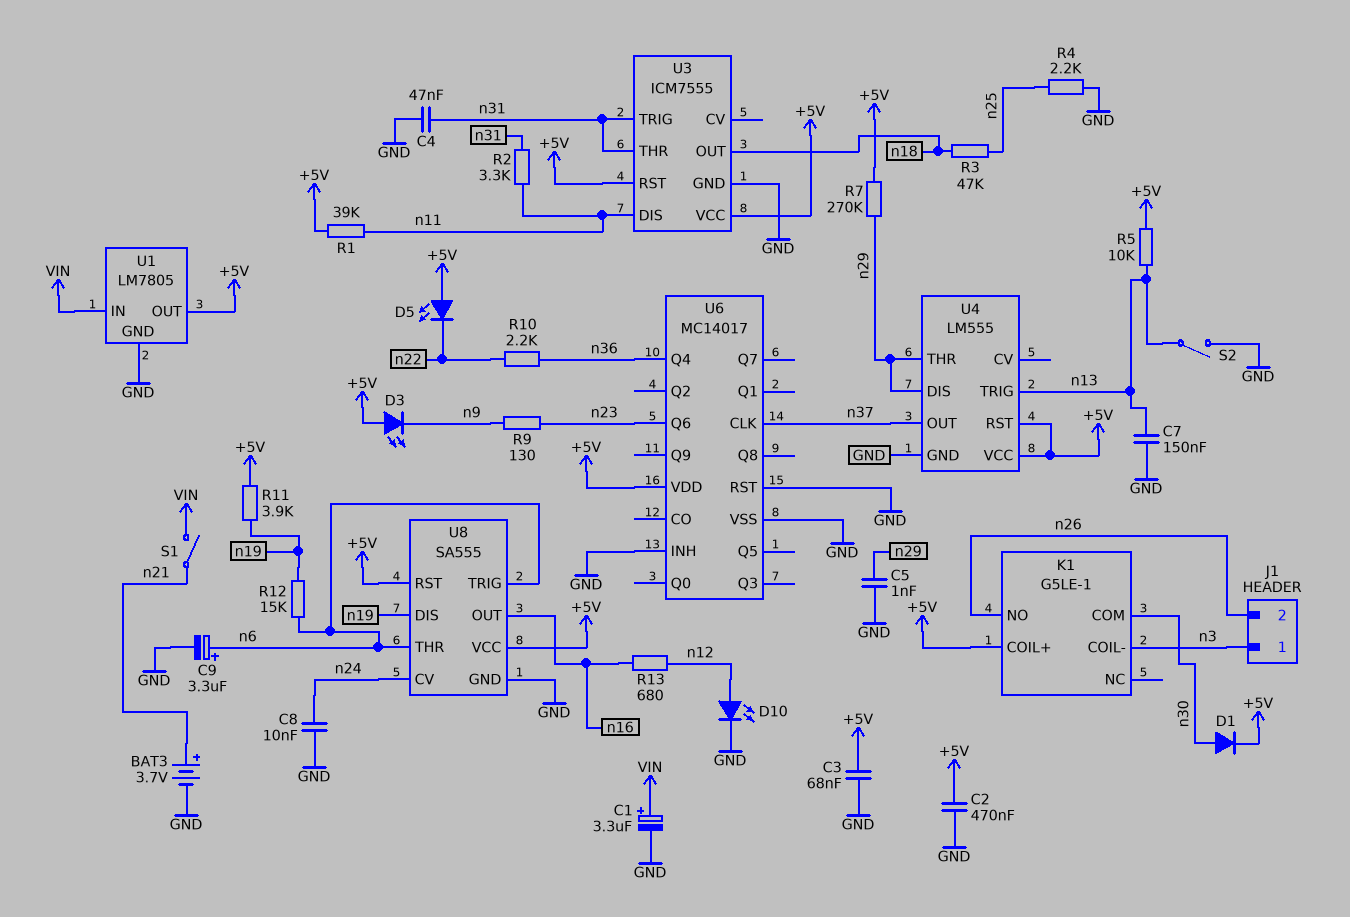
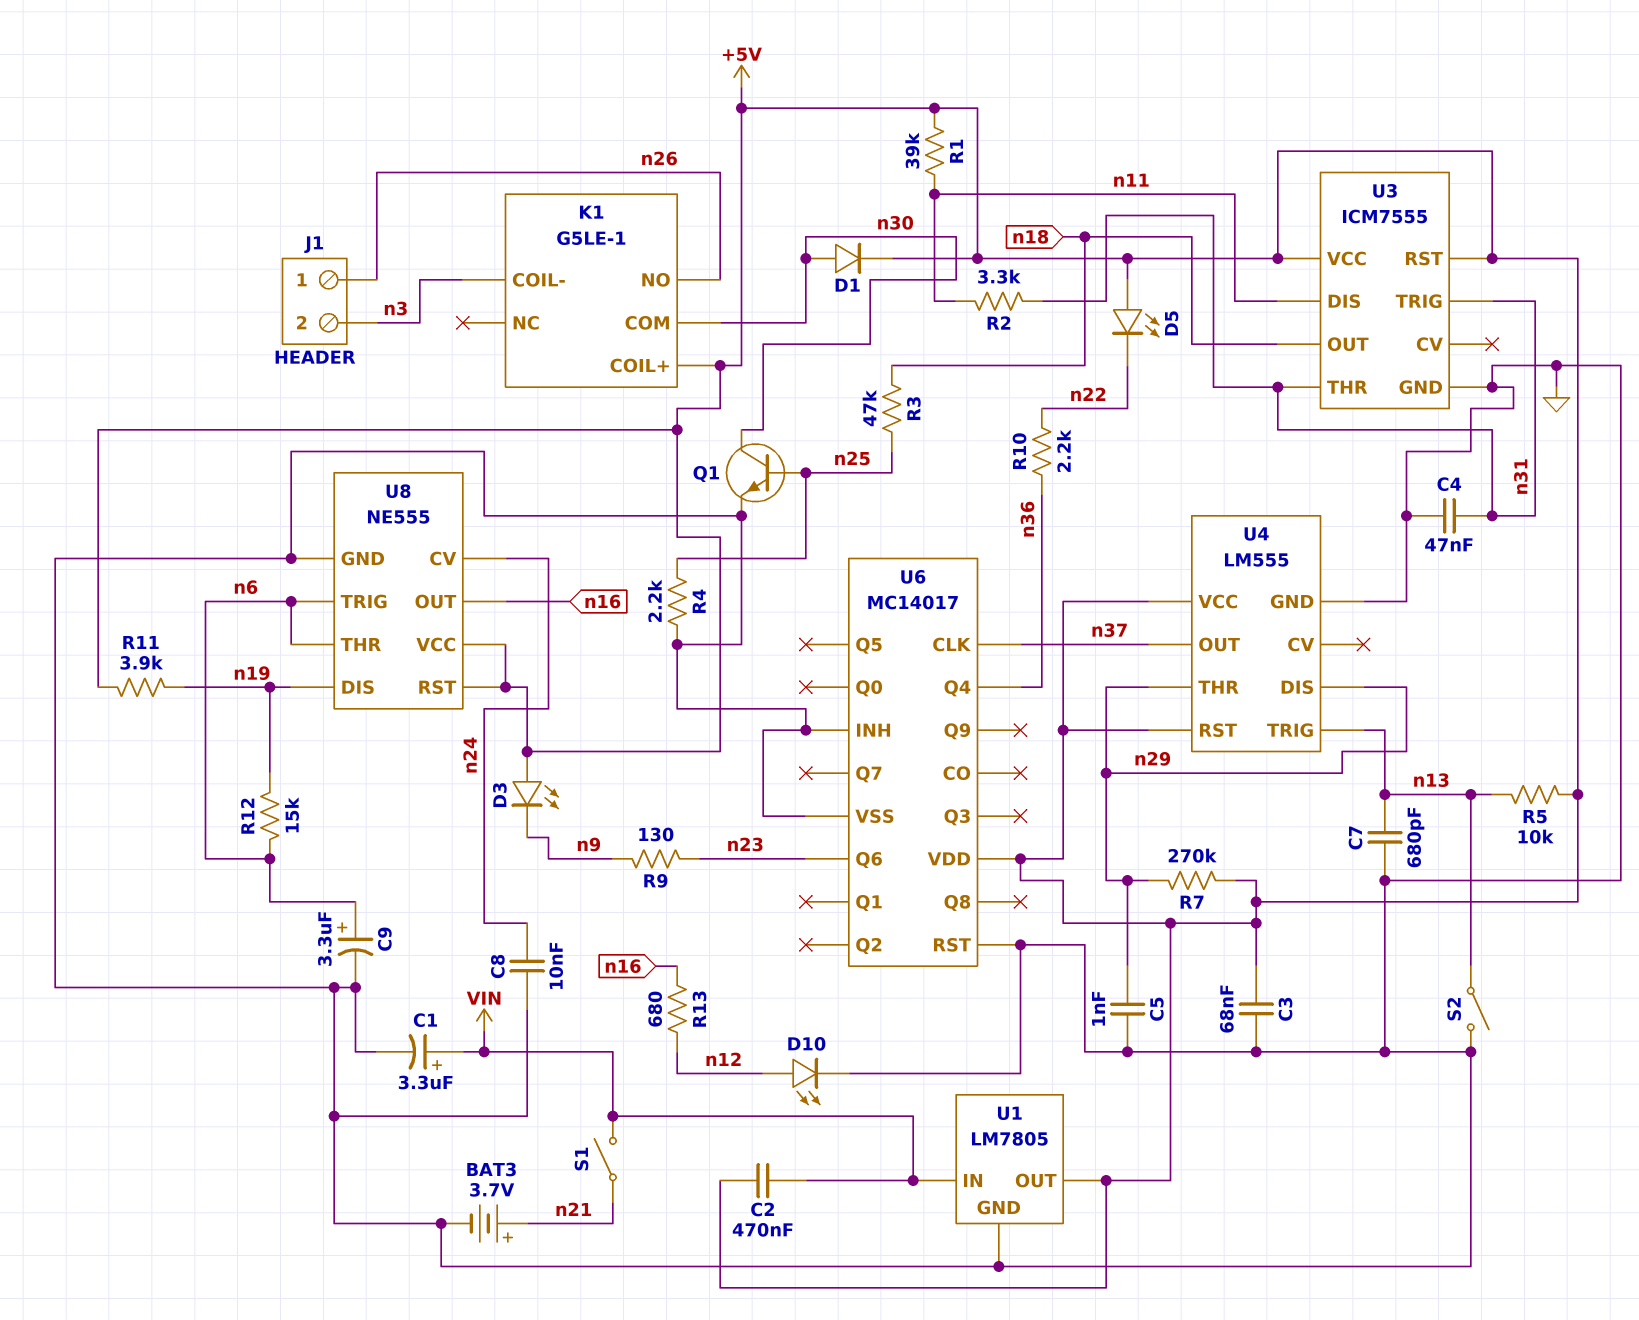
C2: 470nF (+5V, GND) -> 470nF (+5V, VIN)
C7: 150nF (GND, n13) -> 680pF (GND, n13)
J1 pin 1: n3 -> n26
J1 pin 2: n26 -> n3
Q1: none -> NPN (B n25, C n30, E GND)
U8: SA555 -> NE555

